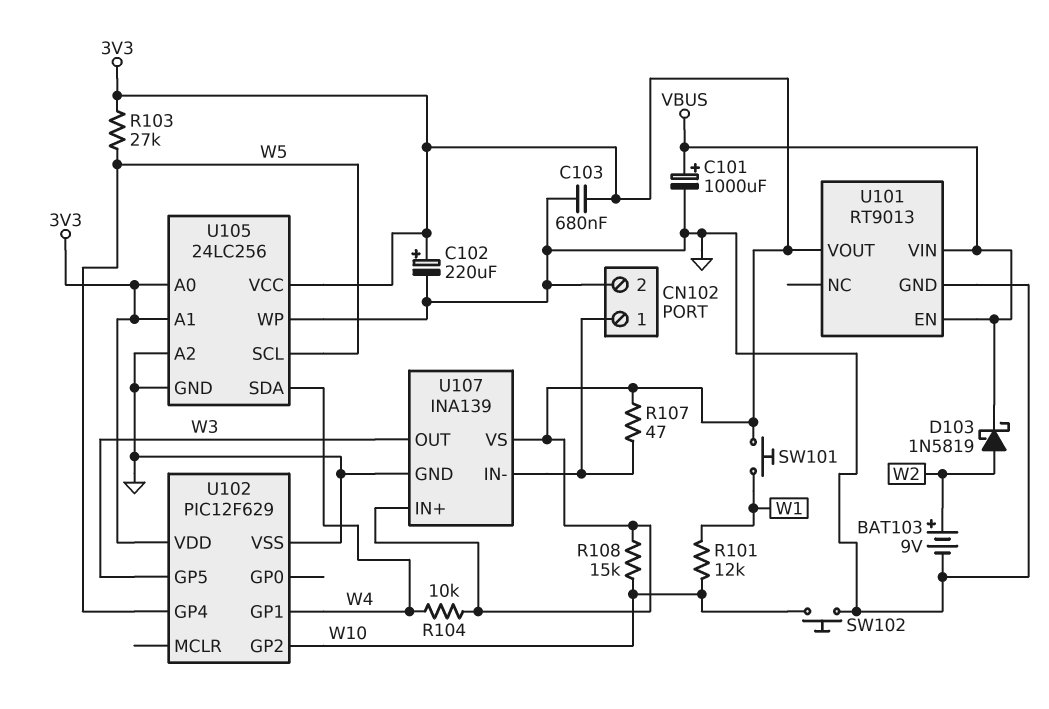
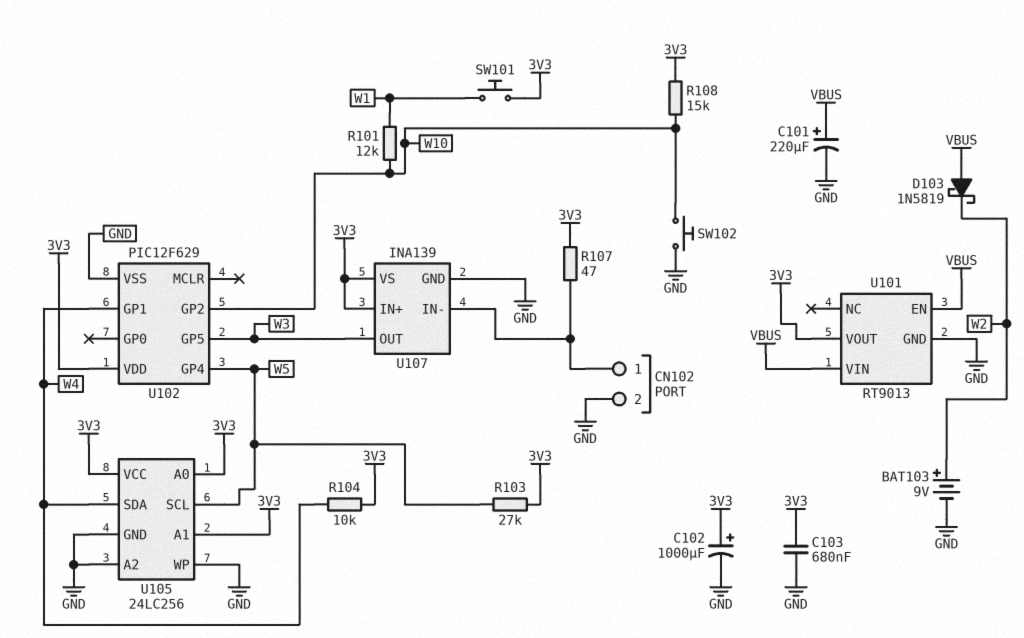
C101: 1000uF (plus VBUS, minus GND) -> 220uF (plus VBUS, minus GND)
C102: 220uF (plus 3V3, minus GND) -> 1000uF (plus 3V3, minus GND)
D103: schottky 1N5819 (A W2, K VBUS) -> schottky 1N5819 (A VBUS, K W2)

